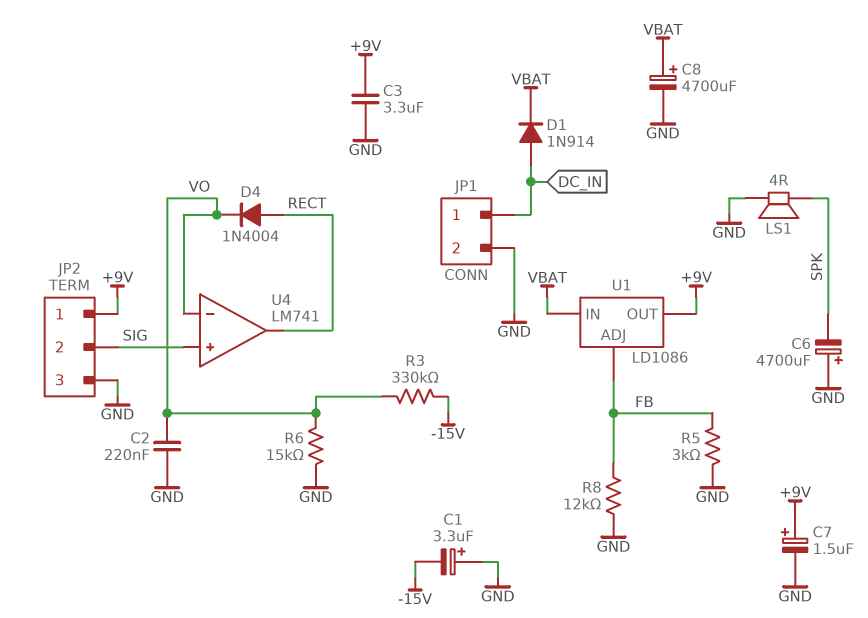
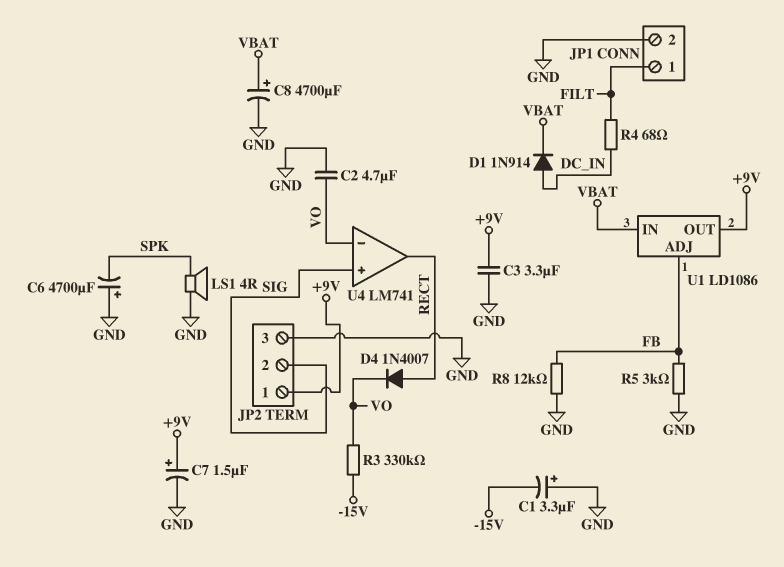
C2: 220nF (GND, VO) -> 4.7uF (GND, VO)
D4: diode 1N4004 (A RECT, K VO) -> diode 1N4007 (A RECT, K VO)
JP1 pin 1: DC_IN -> FILT
R4: none -> 68 (DC_IN, FILT)
R6: 15k (GND, VO) -> none

